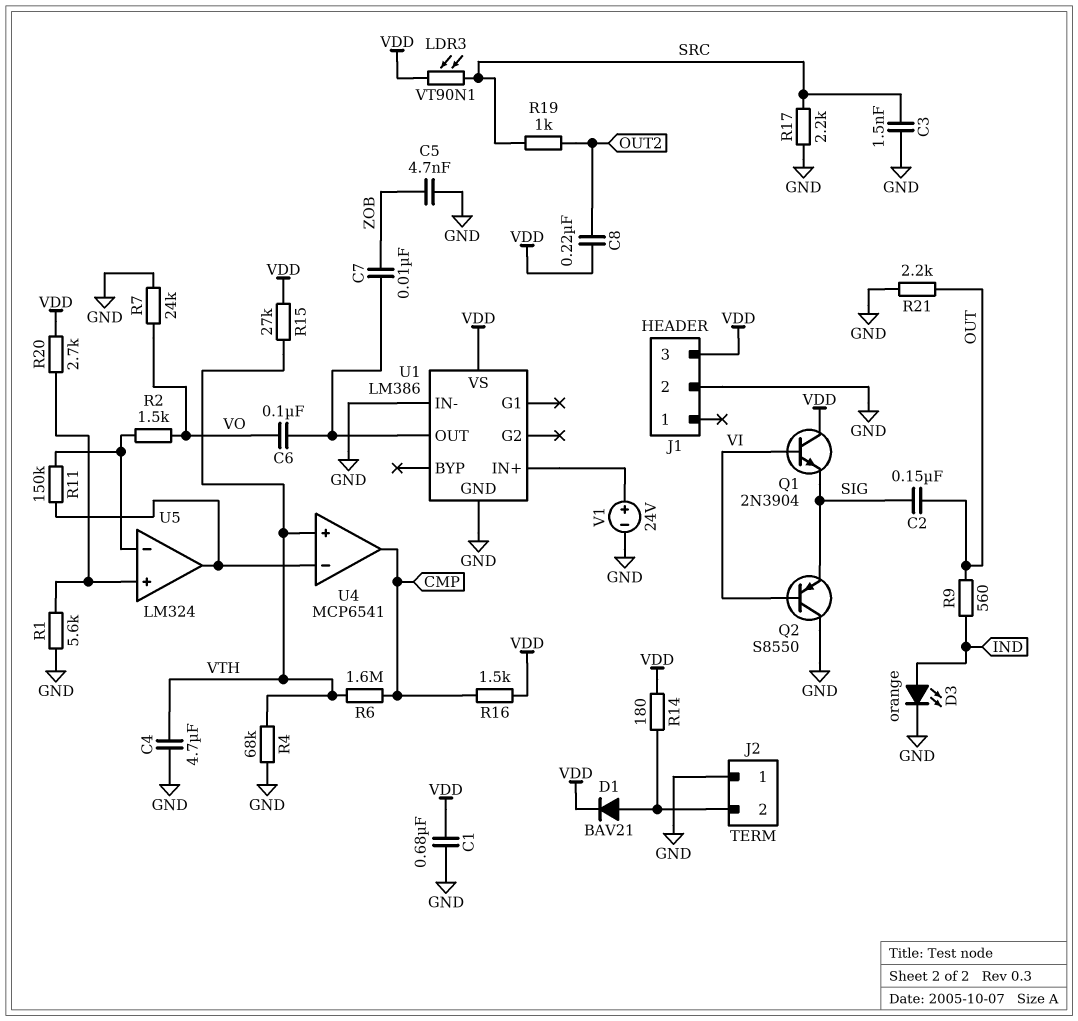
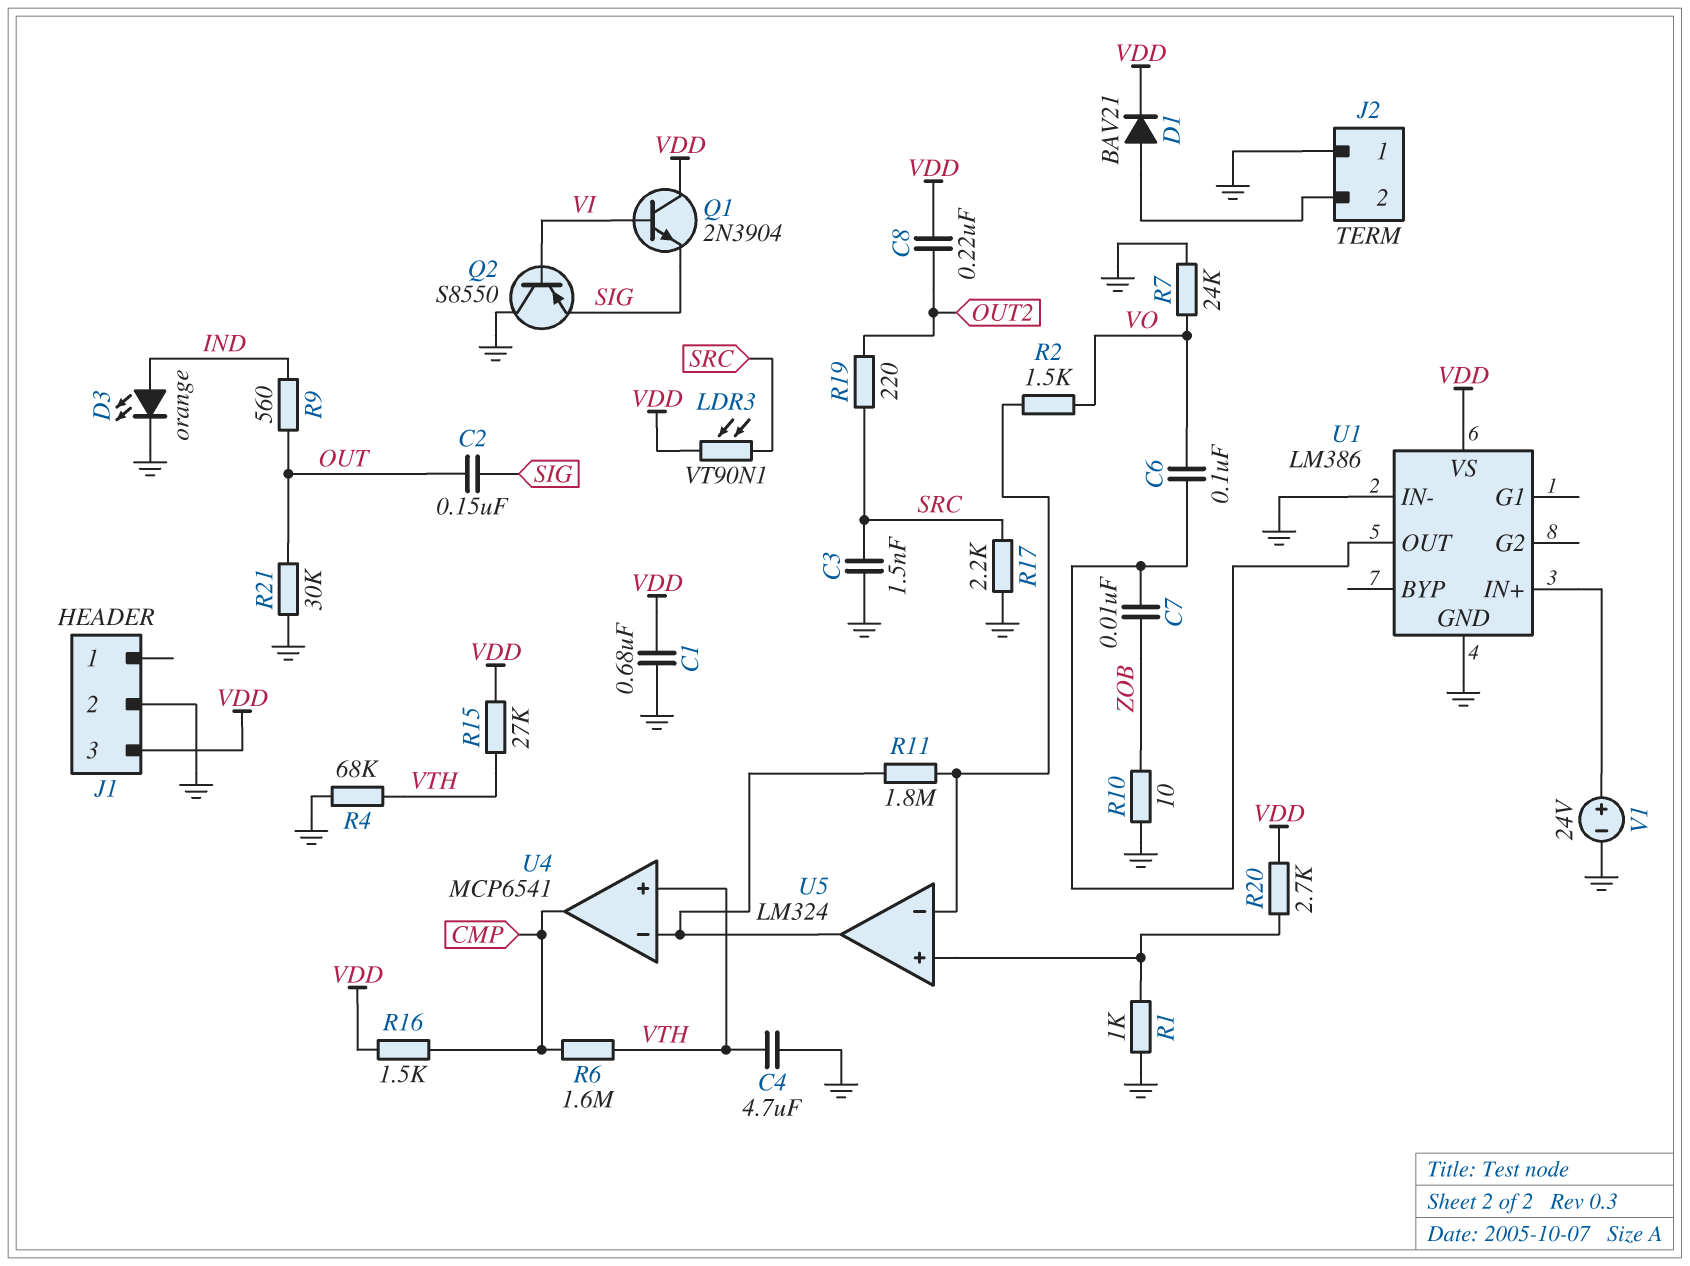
C5: 4.7nF (GND, ZOB) -> none
R1: 5.6k (GND, U5/in+) -> 1k (GND, U5/in+)
R10: none -> 10 (GND, ZOB)
R11: 150k (U4/in-, U5/in-) -> 1.8M (U4/in-, U5/in-)
R14: 180 (J2/2, VDD) -> none
R19: 1k (OUT2, SRC) -> 220 (OUT2, SRC)
R21: 2.2k (GND, OUT) -> 30k (GND, OUT)

